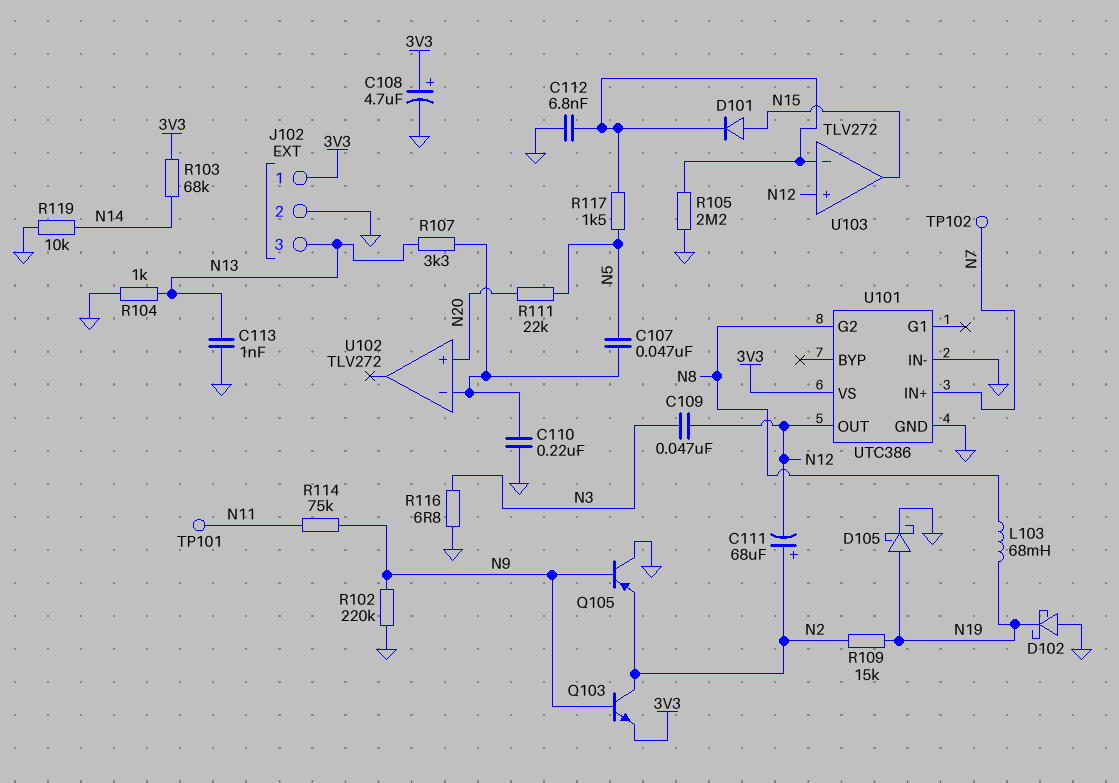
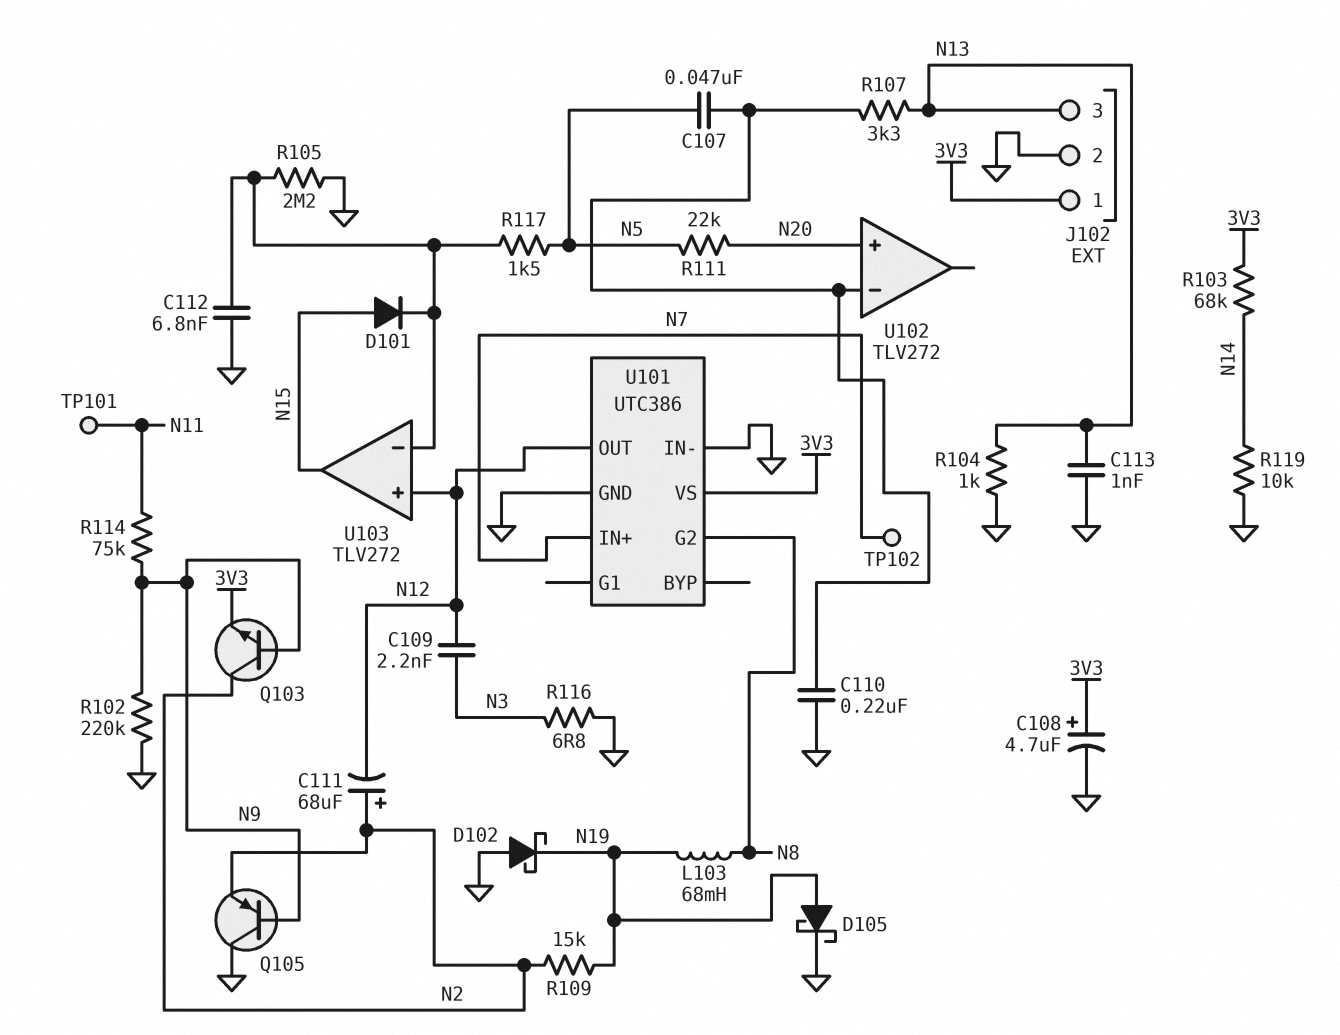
C109: 47nF (N3, N12) -> 2.2nF (N3, N12)

